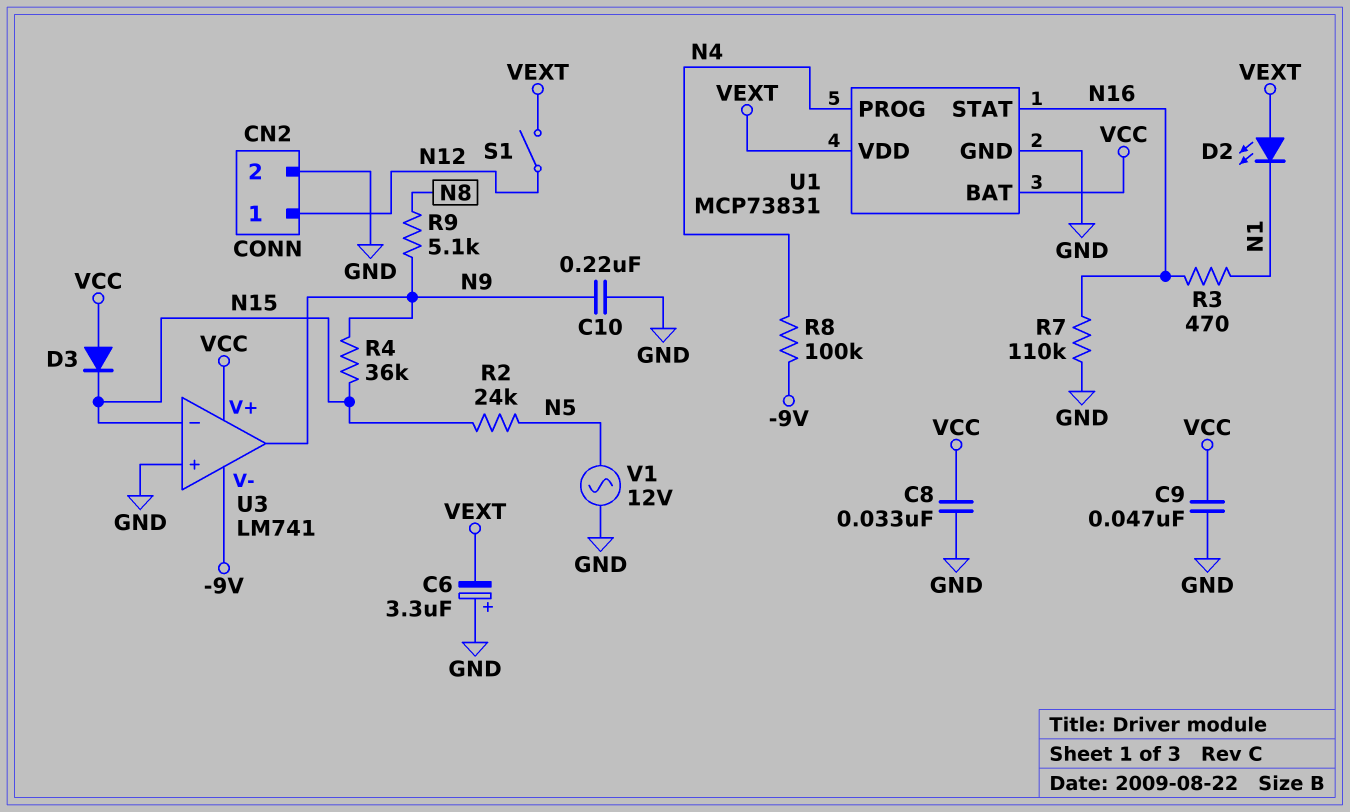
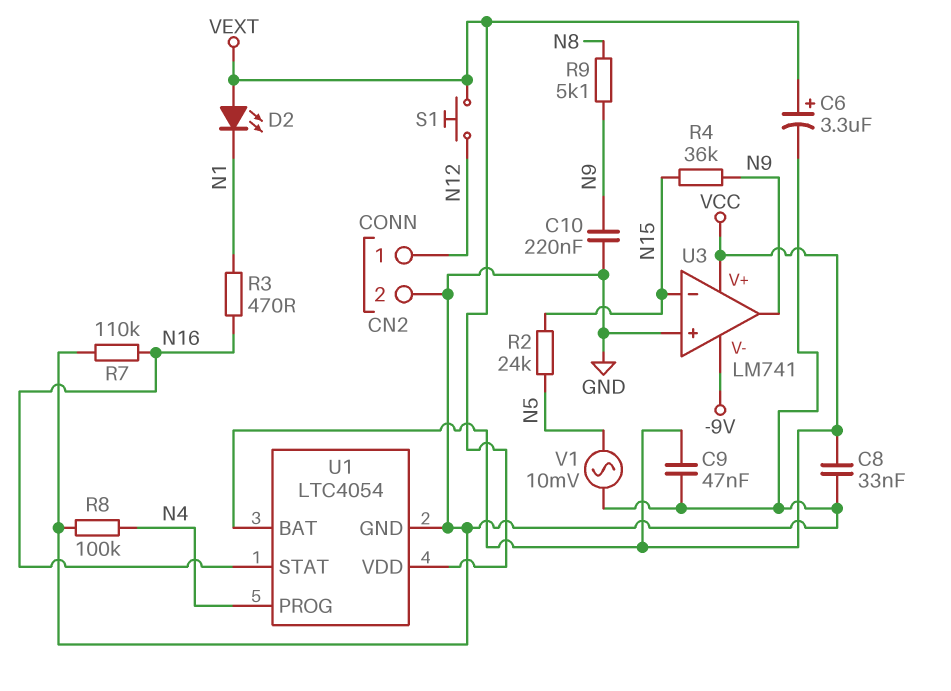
C6: 3.3uF (plus GND, minus VEXT) -> 3.3uF (plus VEXT, minus GND)
D3: diode (A VCC, K N15) -> none
R8: 100k (-9V, N4) -> 100k (GND, N4)
S1: switch (N12, VEXT) -> button (N12, VEXT)
U1: MCP73831 -> LTC4054
V1: AC 12V (GND, N5) -> AC 10mV (GND, N5)

